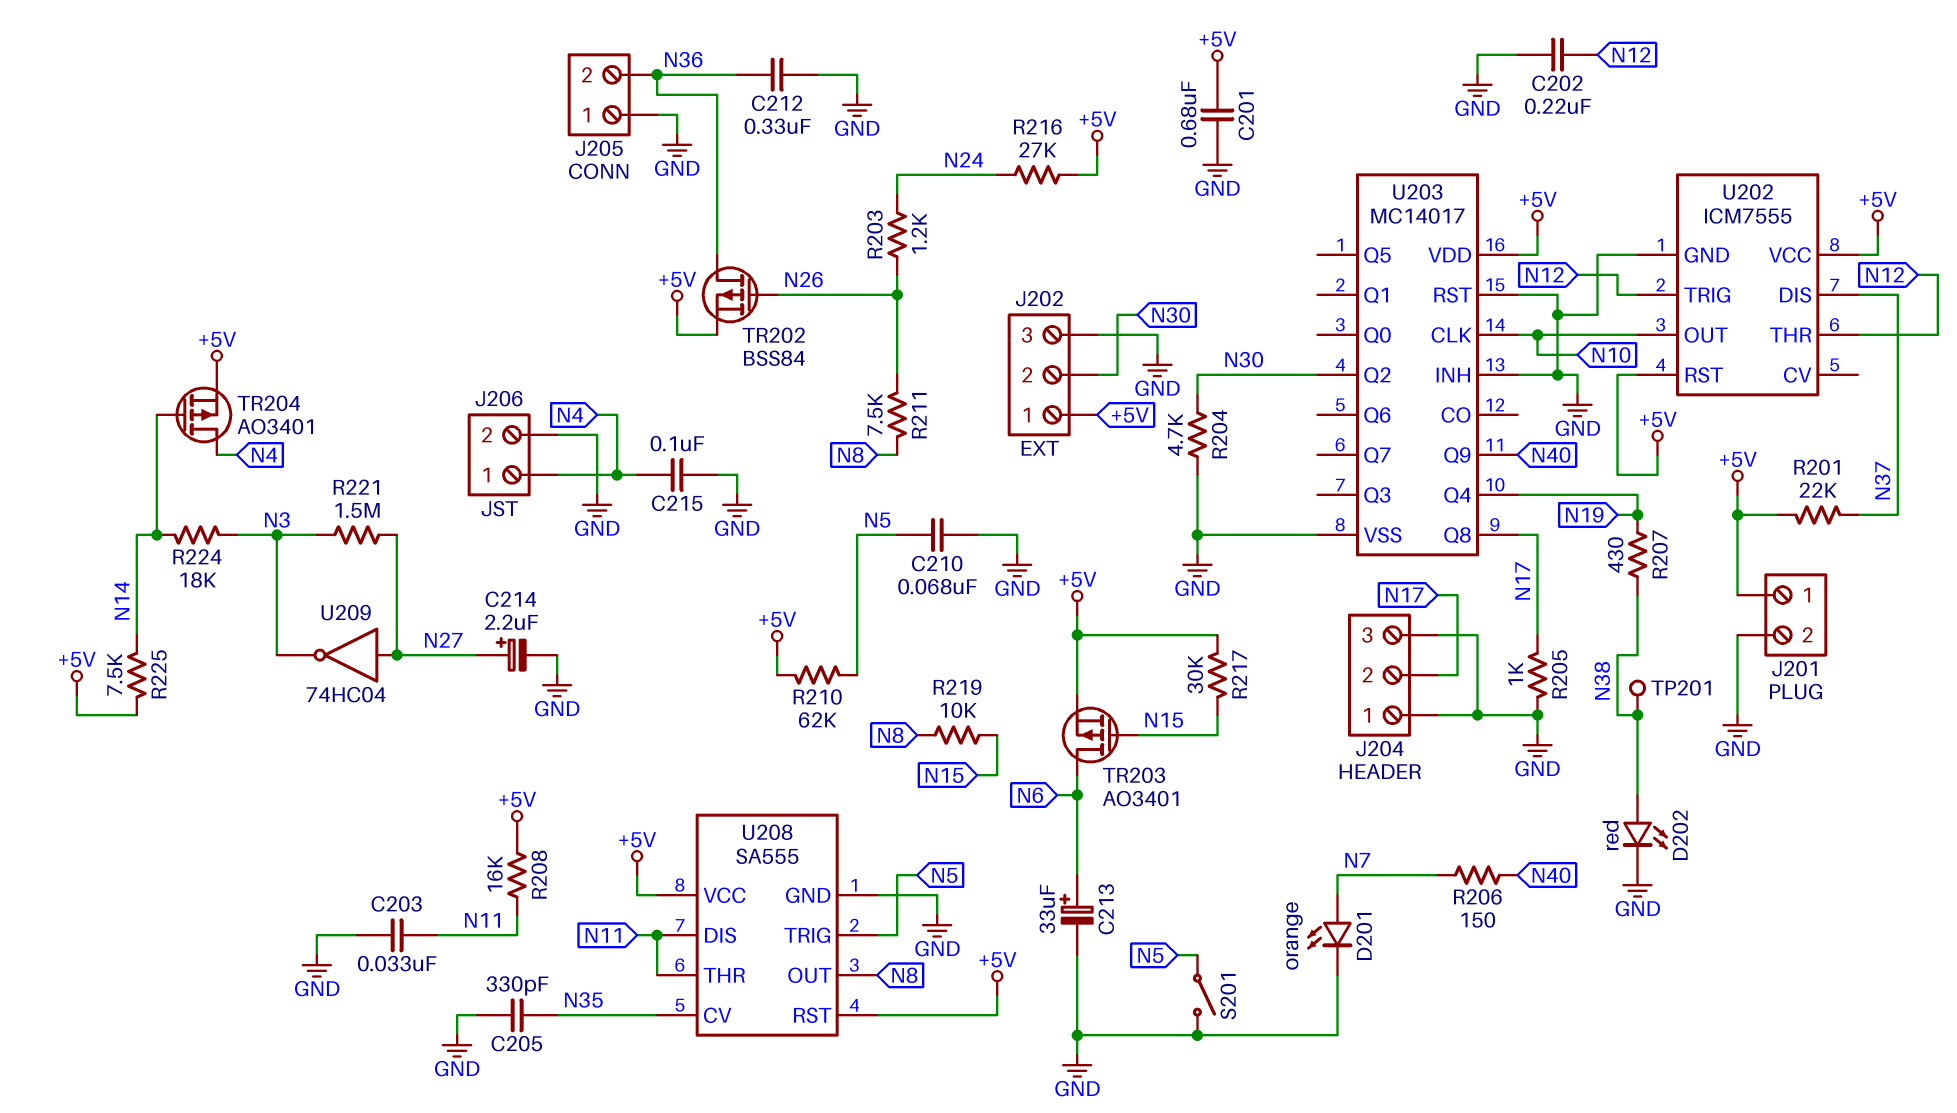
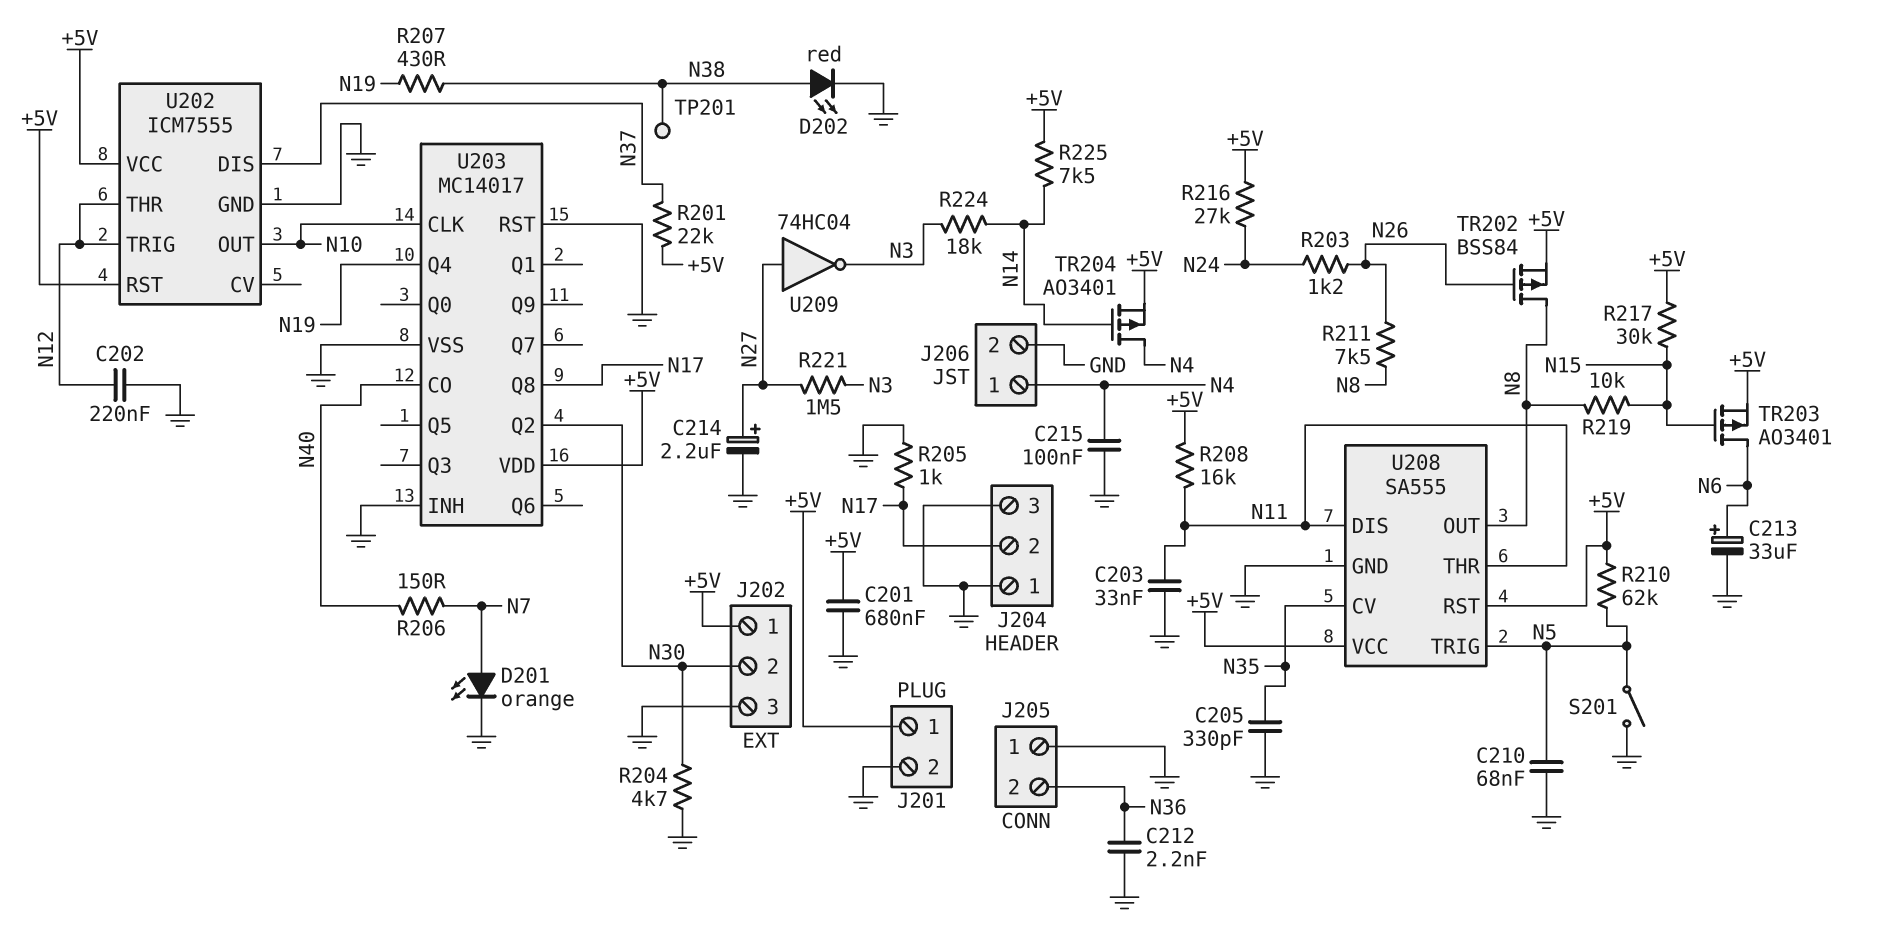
C212: 330nF (GND, N36) -> 2.2nF (GND, N36)
TR202: PMOS BSS84 (G N26, D N36, S +5V) -> PMOS BSS84 (G N26, D N8, S +5V)
U203 pin CO: none -> N40
U203 pin Q9: N40 -> none

